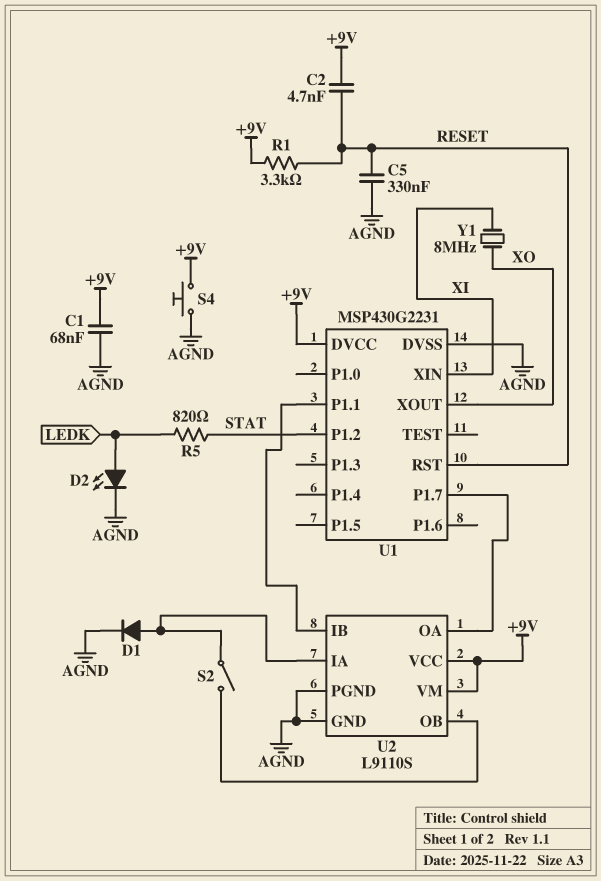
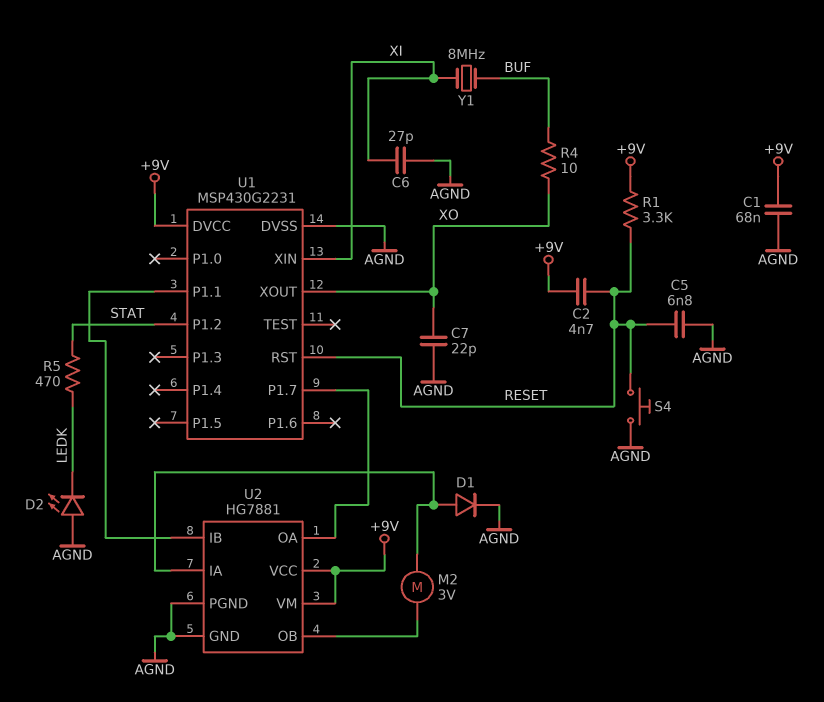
C5: 330nF (AGND, RESET) -> 6.8nF (AGND, RESET)
C6: none -> 27pF (AGND, XI)
C7: none -> 22pF (AGND, XO)
D2: LED (A LEDK, K AGND) -> LED (A AGND, K LEDK)
M2: none -> motor 3V (U2/IA, U2/OB)
R4: none -> 10 (BUF, XO)
R5: 820 (LEDK, STAT) -> 470 (LEDK, STAT)
S2: switch (U2/IA, U2/OB) -> none
S4: button (+9V, AGND) -> button (AGND, RESET)
U2: L9110S -> HG7881
Y1: 8MHz (XI, XO) -> 8MHz (BUF, XI)

